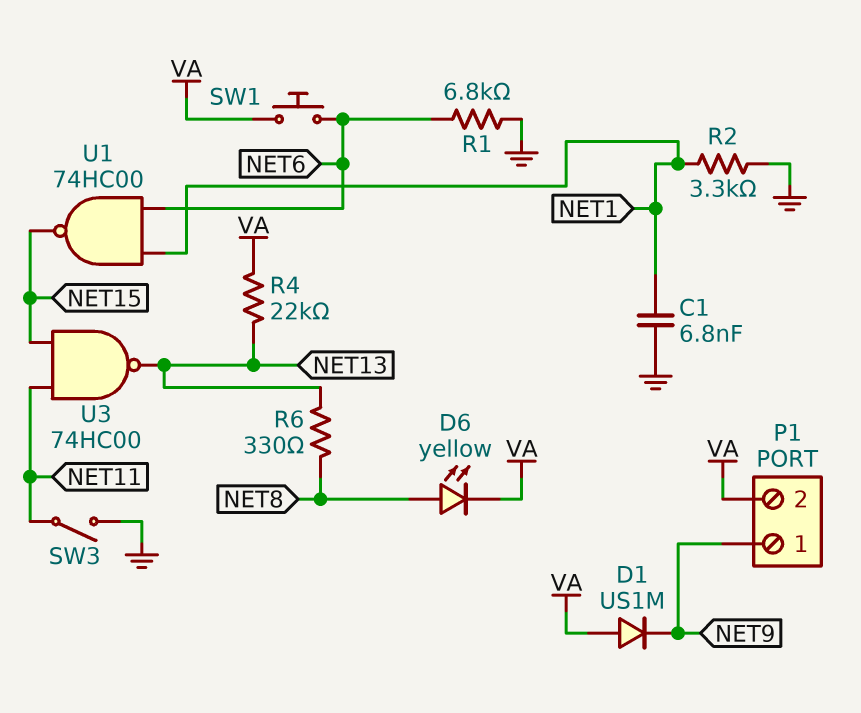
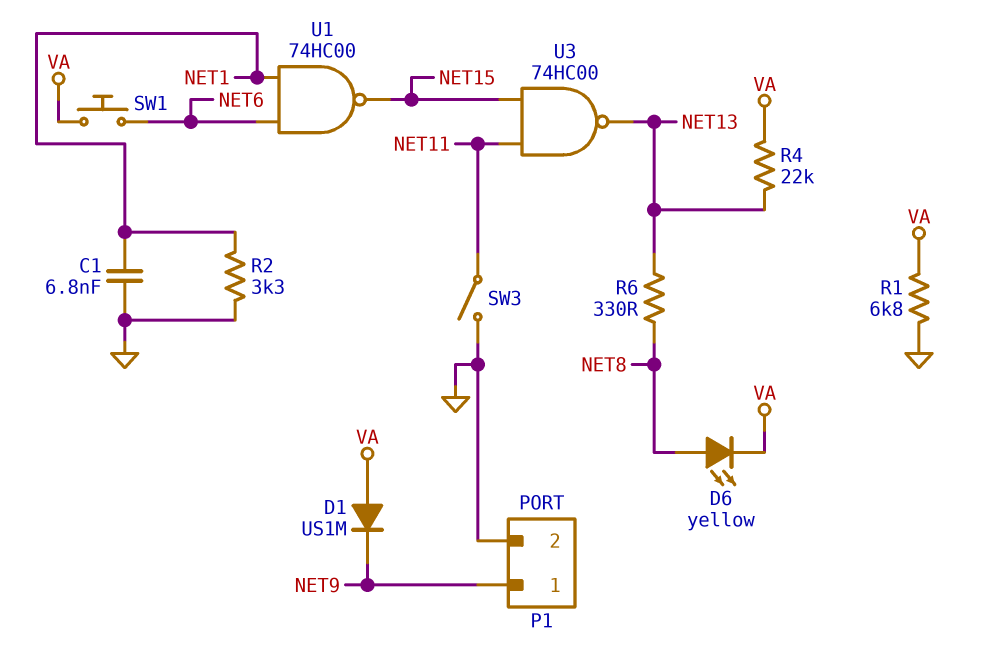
P1 pin 2: VA -> GND
R1: 6.8k (GND, NET6) -> 6.8k (GND, VA)

